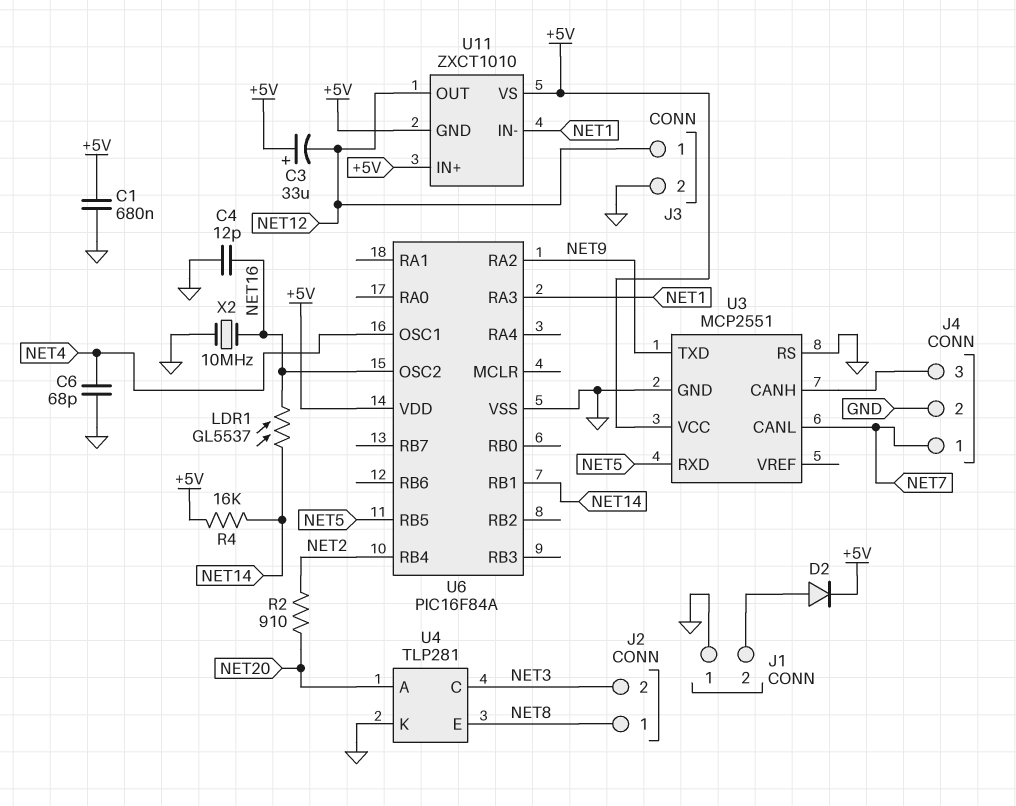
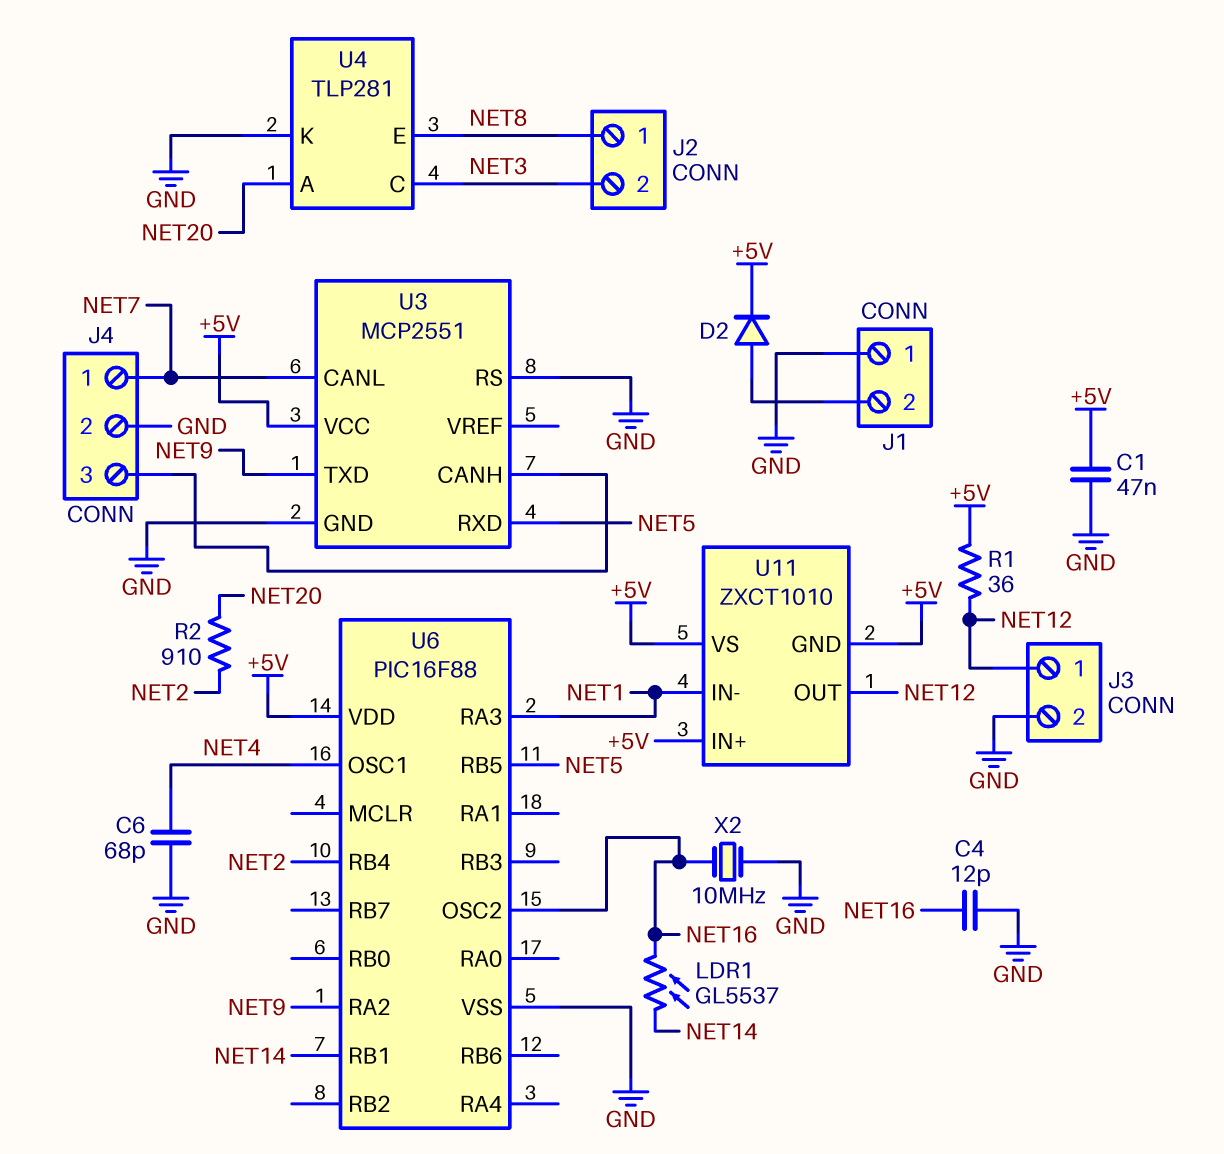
C1: 680nF (+5V, GND) -> 47nF (+5V, GND)
C3: 33uF (plus +5V, minus NET12) -> none
R1: none -> 36 (+5V, NET12)
R4: 16k (+5V, NET14) -> none
U6: PIC16F84A -> PIC16F88

